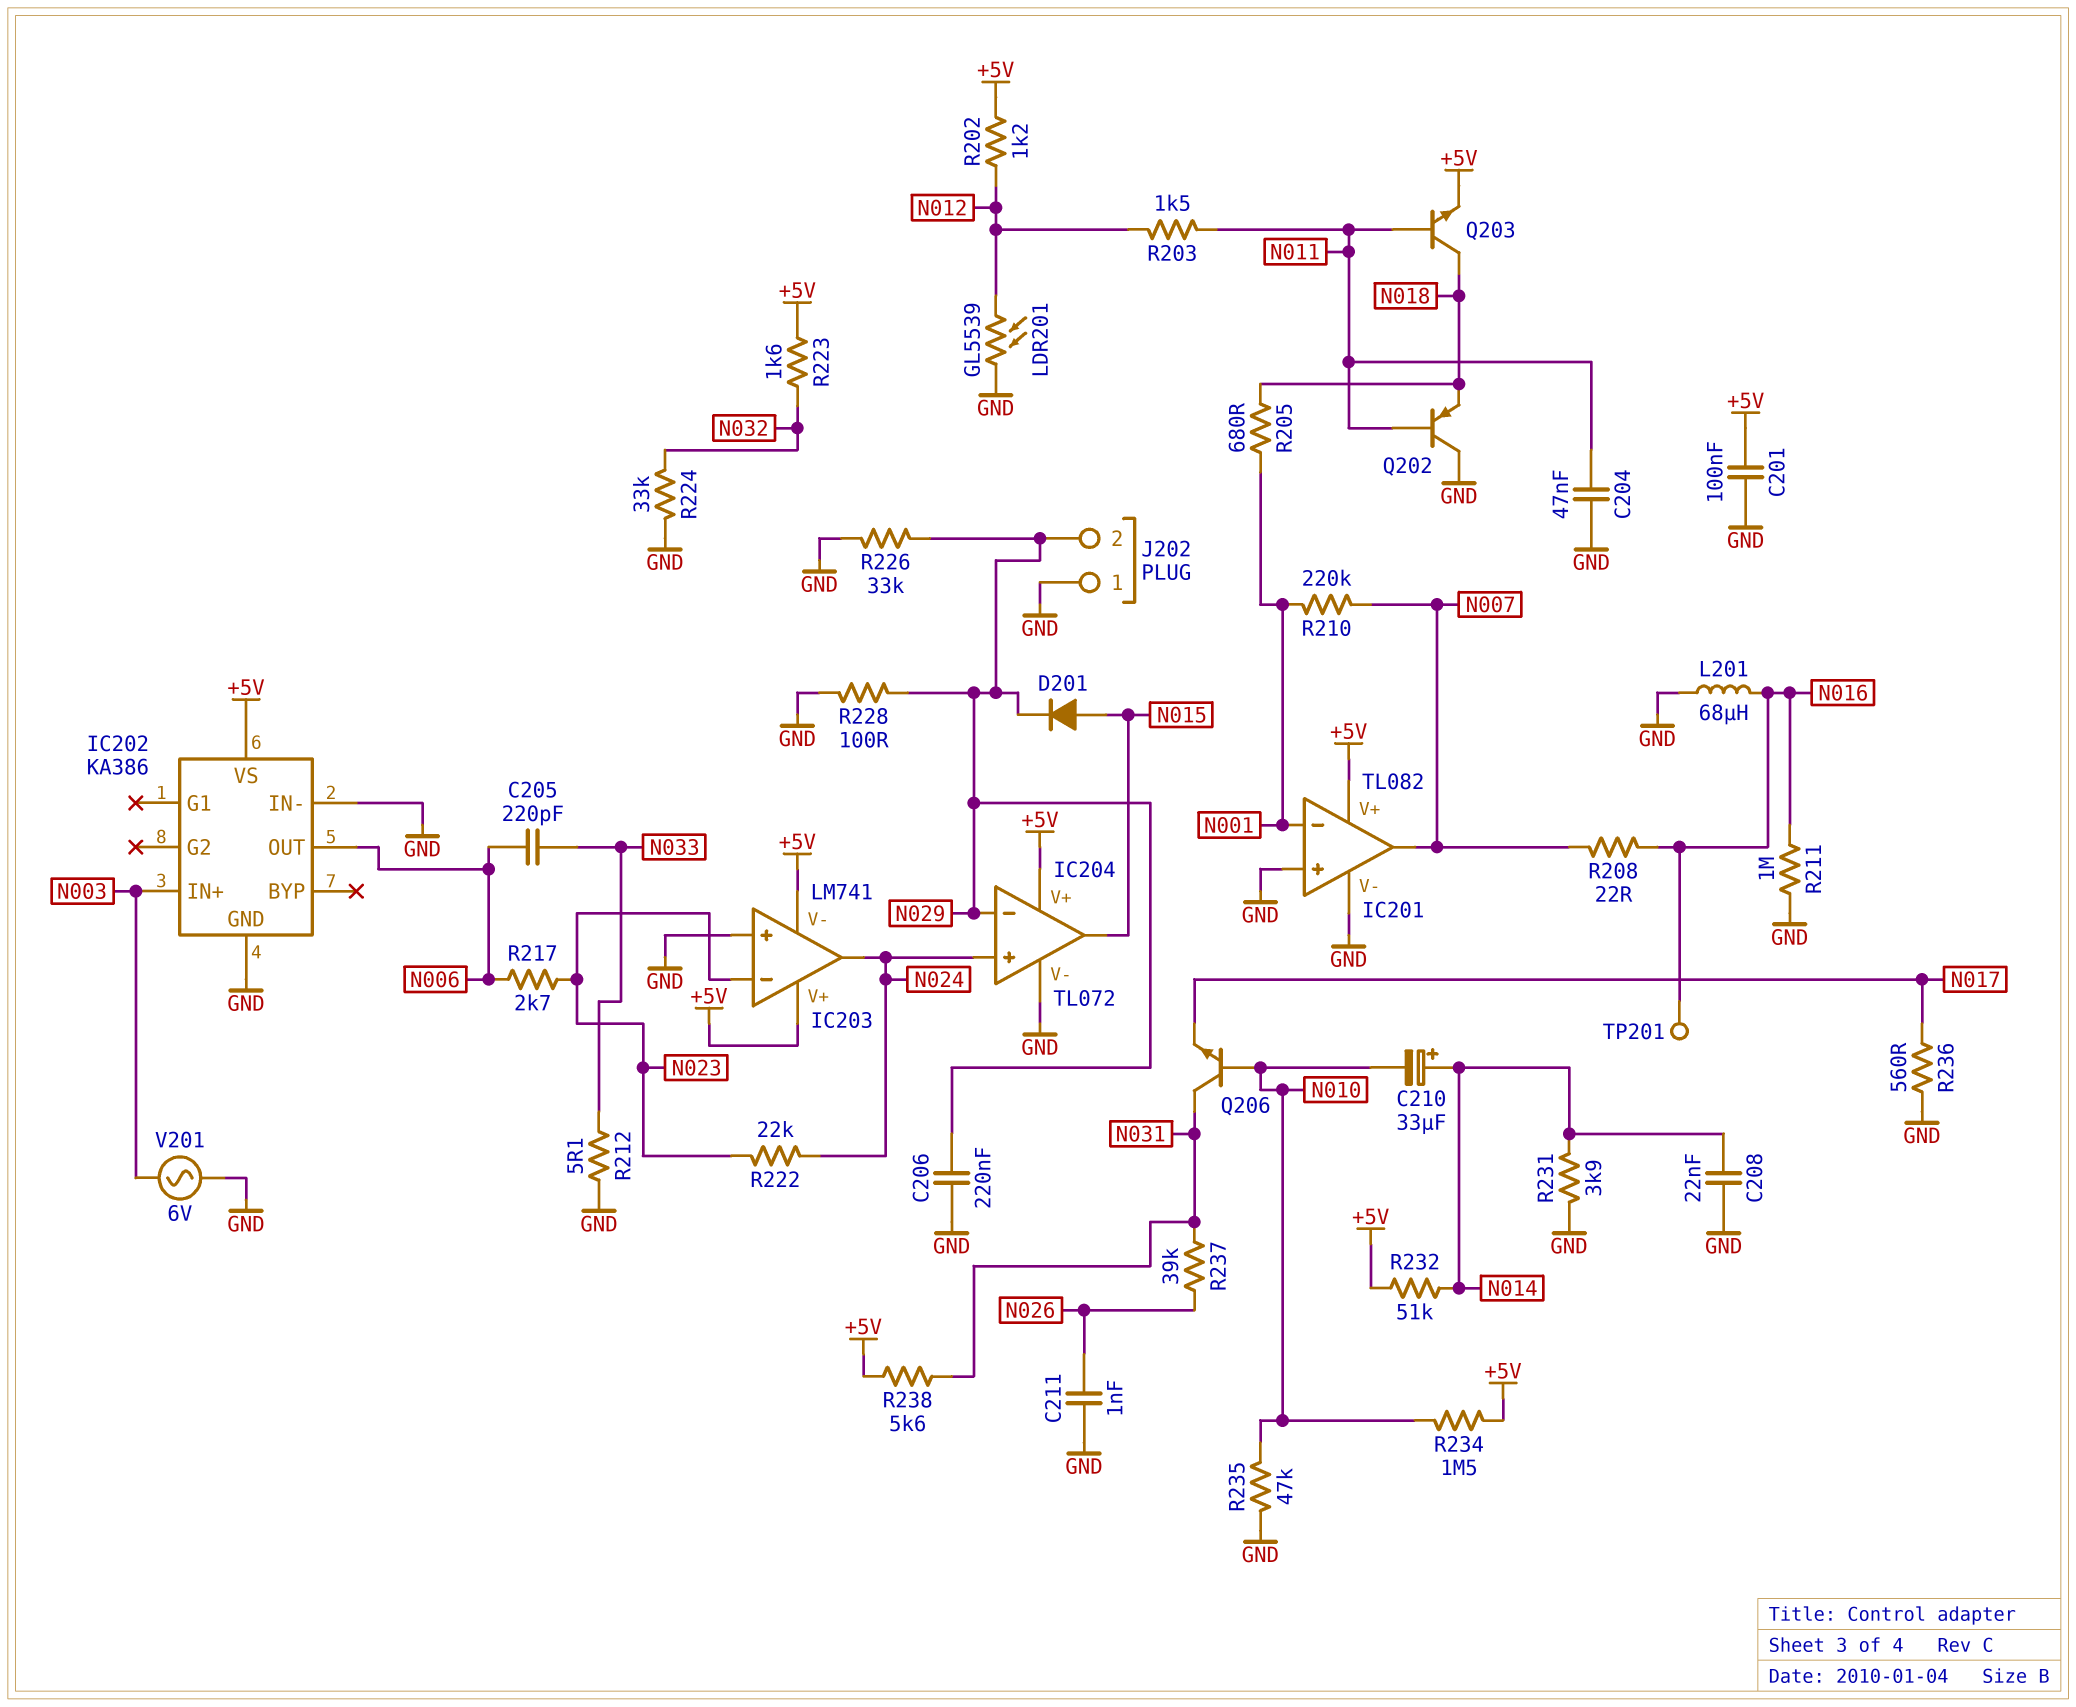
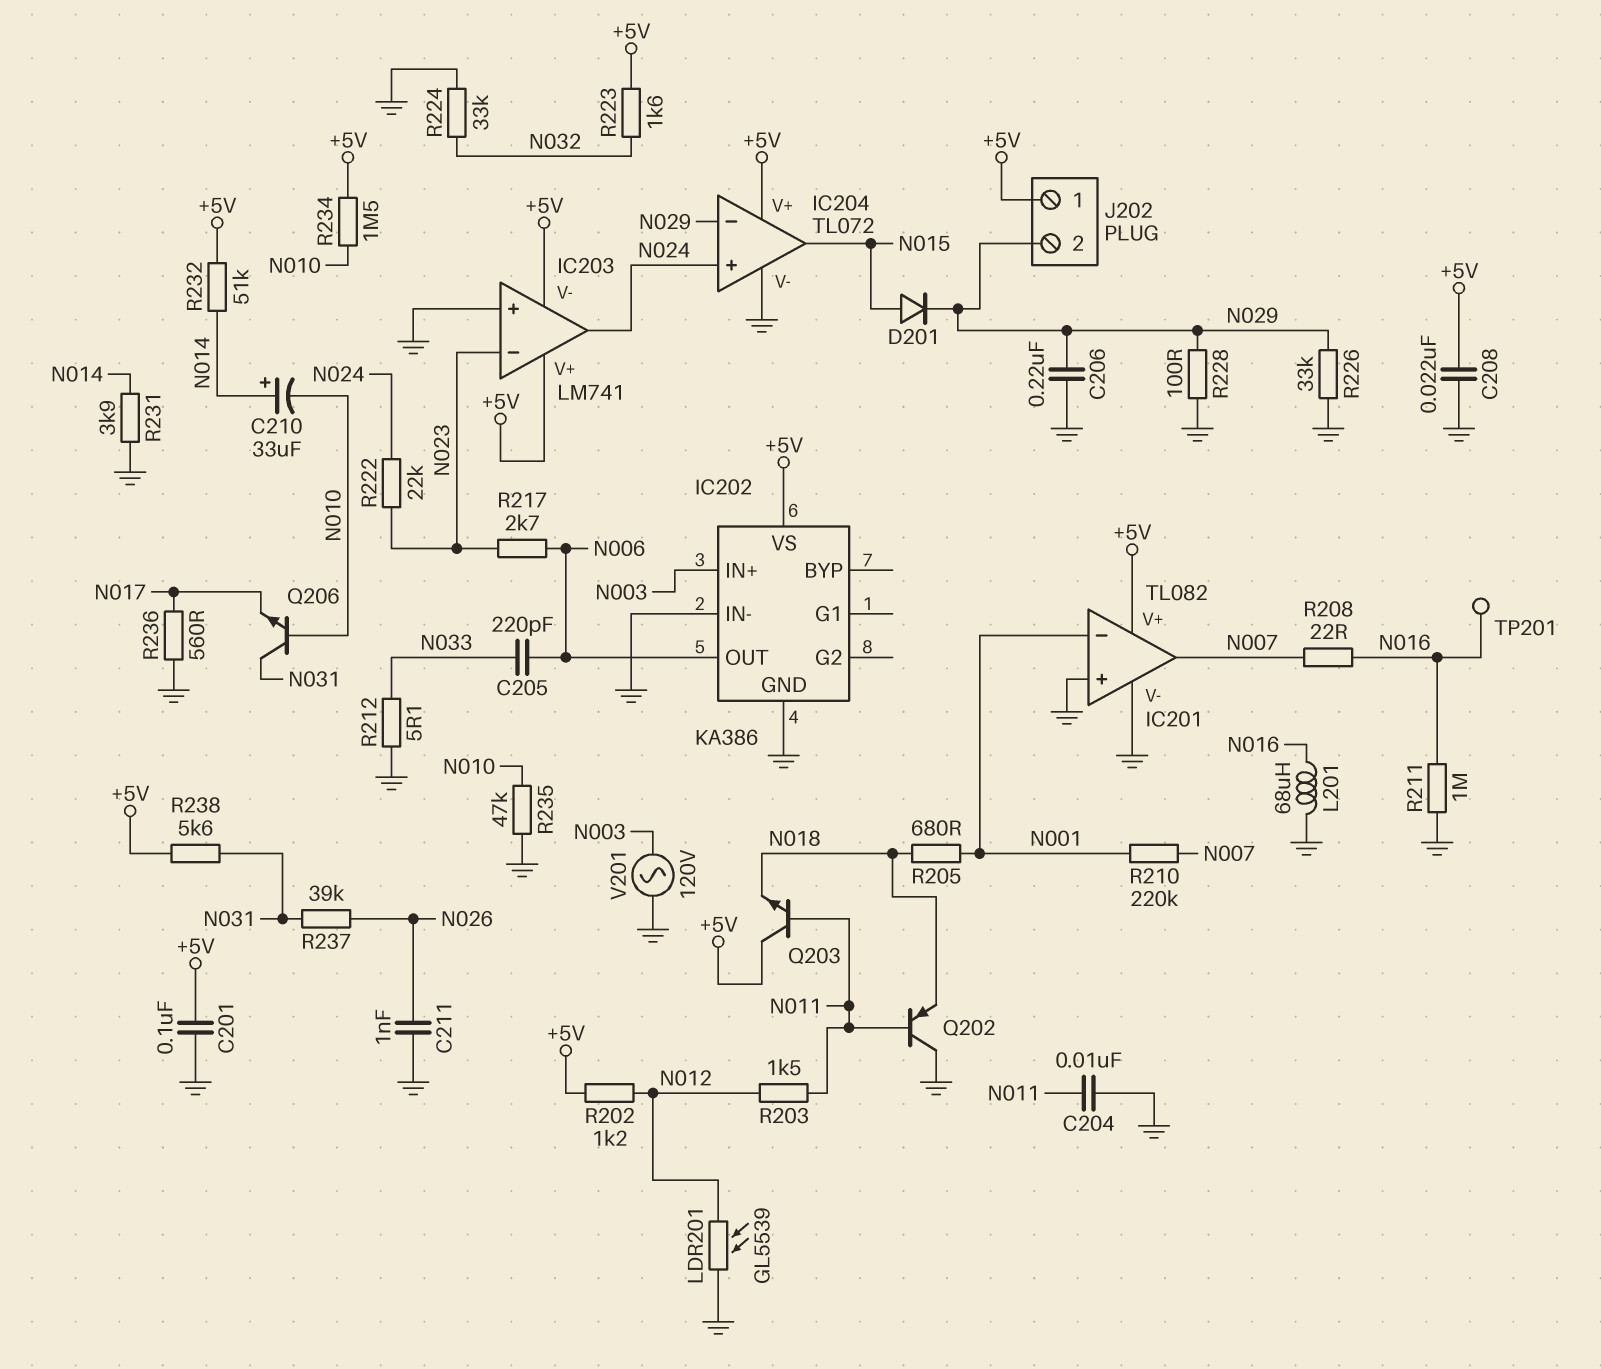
C204: 47nF (GND, N011) -> 10nF (GND, N011)
C208: 22nF (GND, N014) -> 22nF (+5V, GND)
J202 pin 1: GND -> +5V
Q203: NPN (B N011, C N018, E +5V) -> NPN (B N011, C +5V, E N018)
V201: AC 6V (GND, N003) -> AC 120V (GND, N003)

